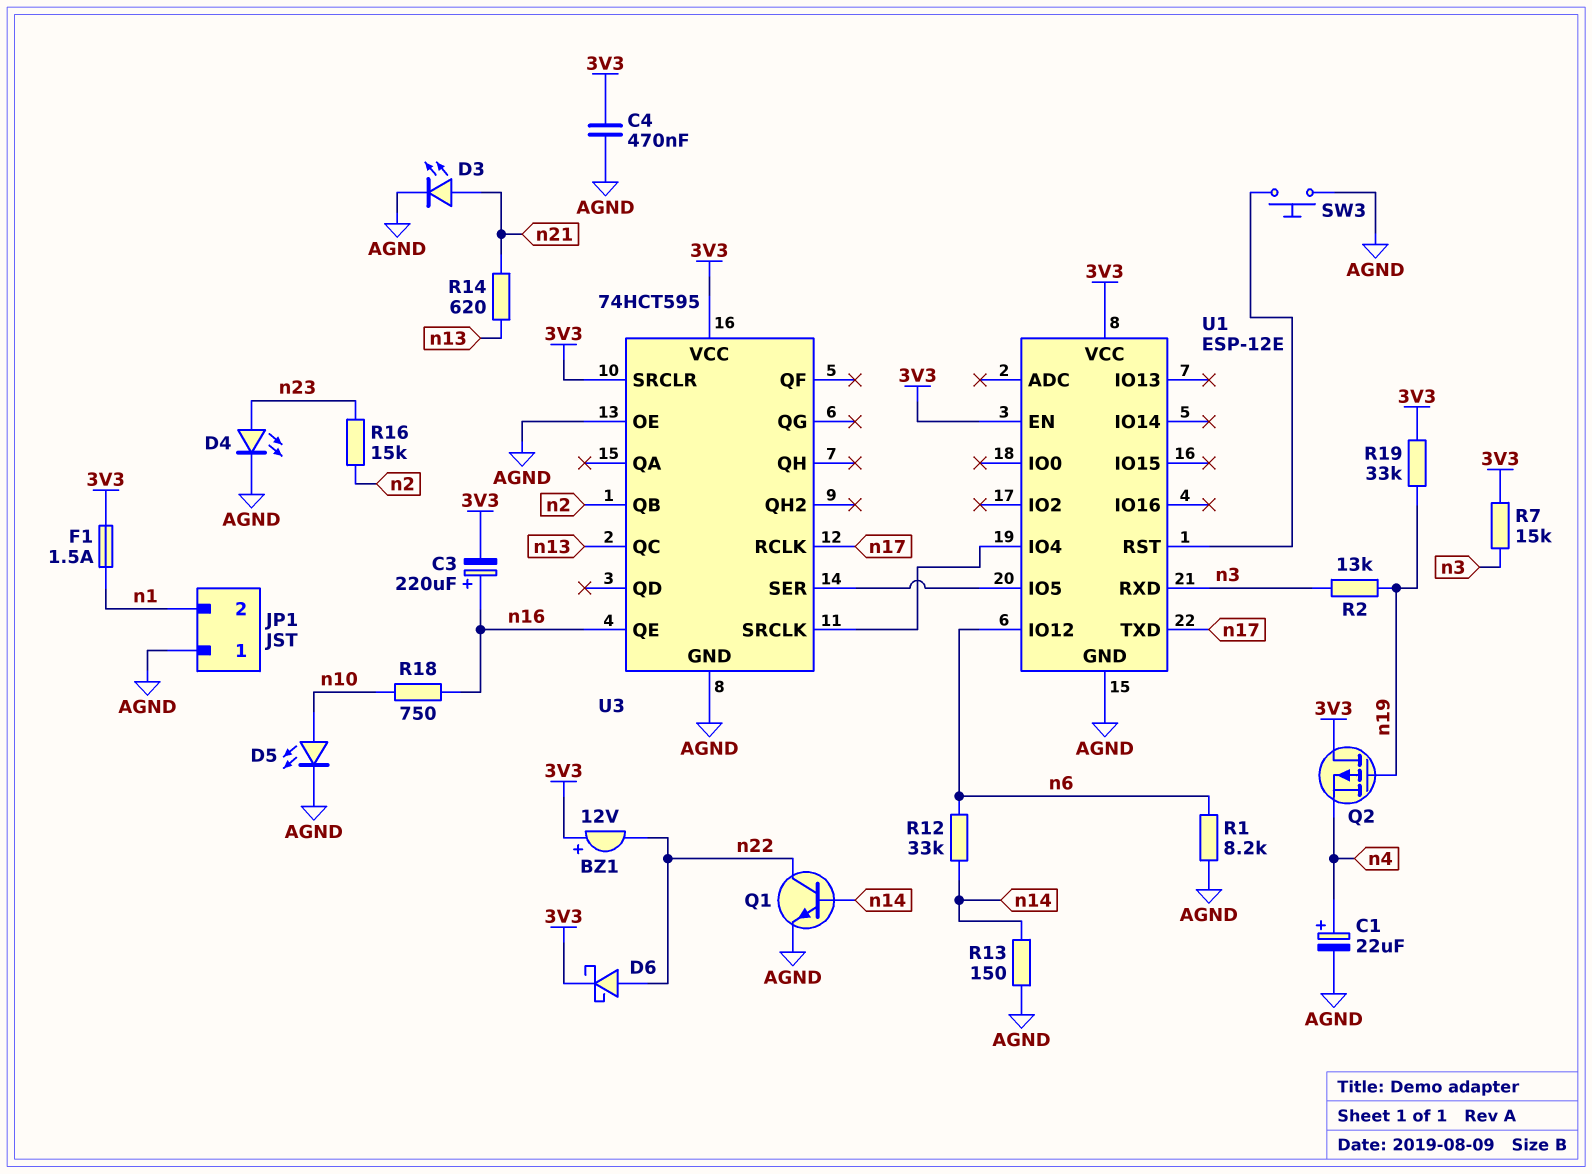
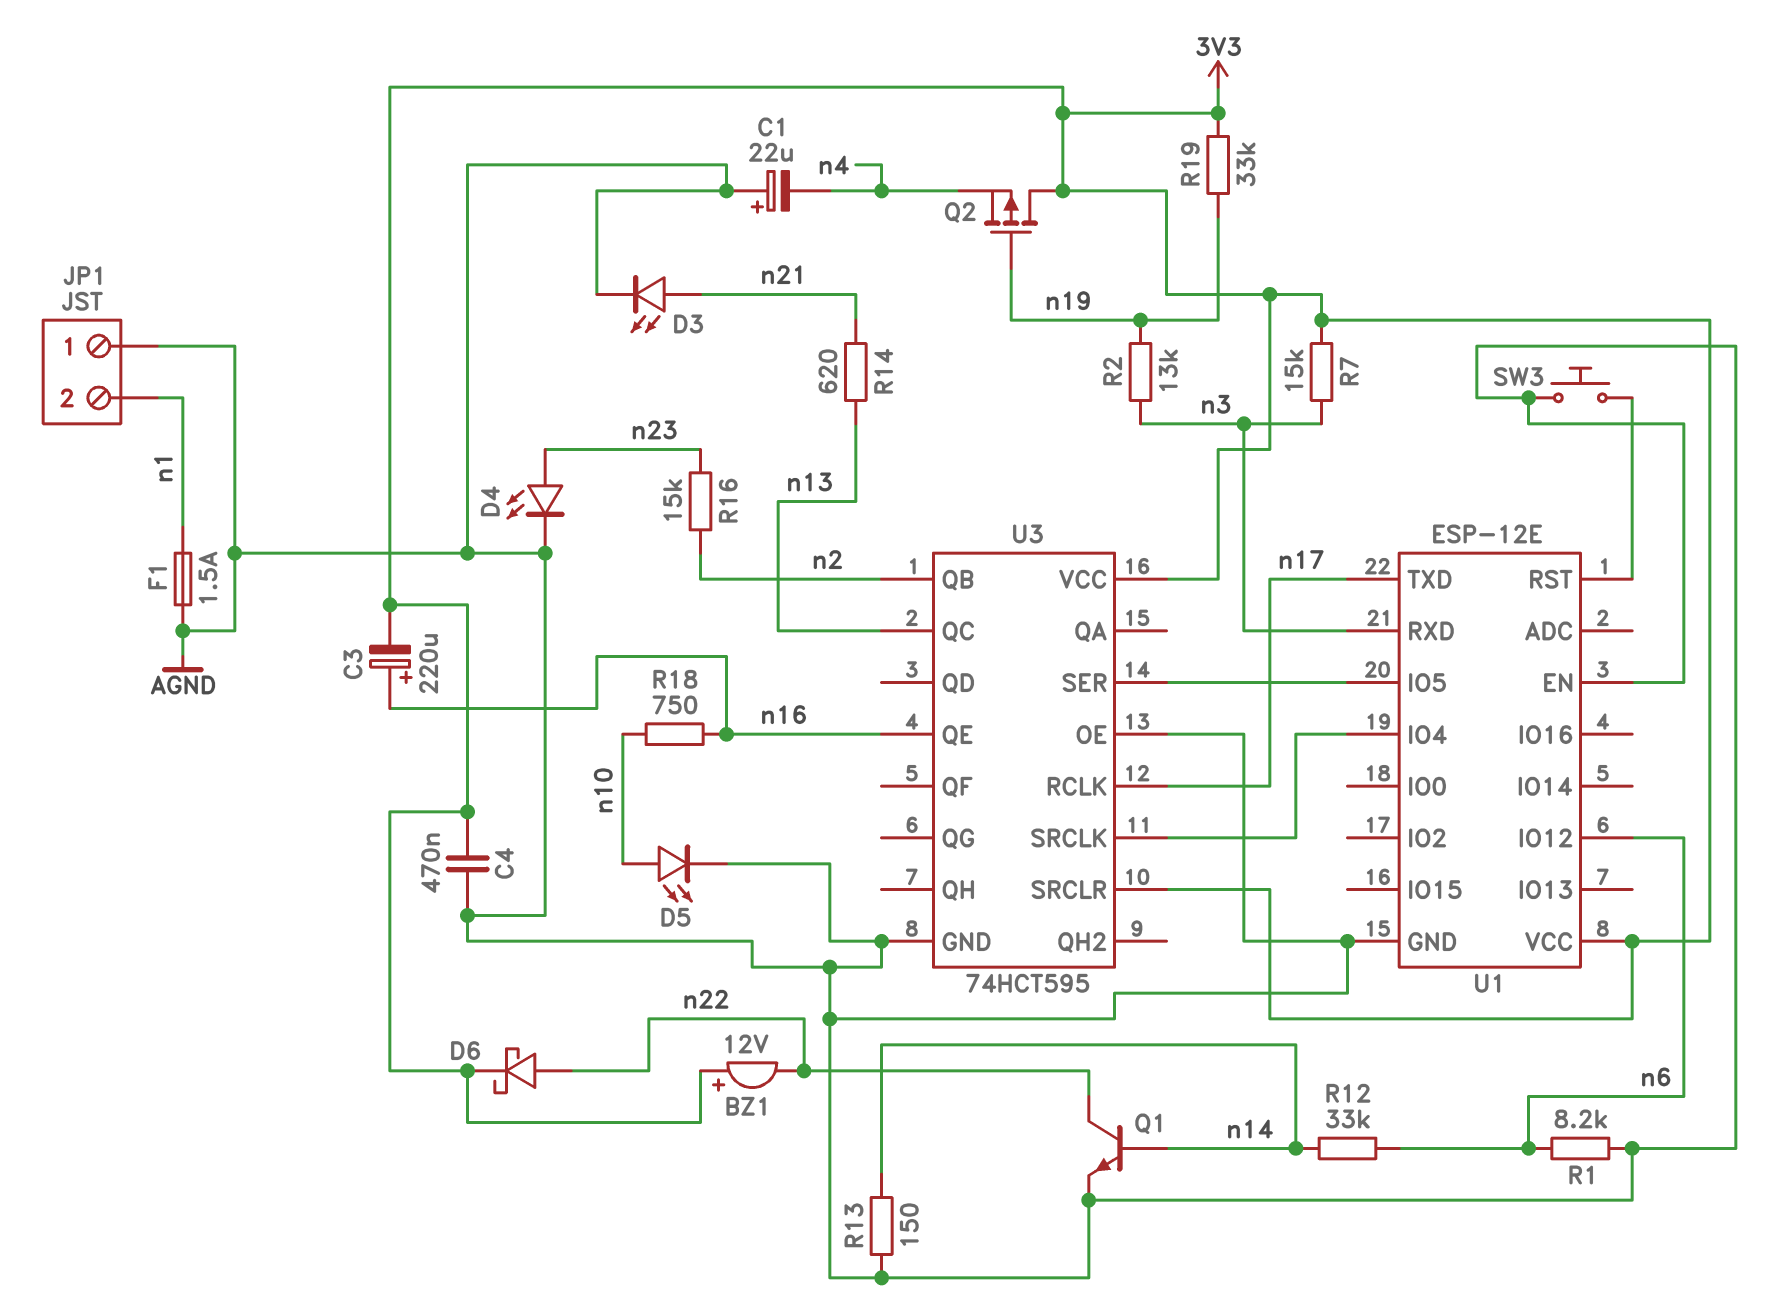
C1: 22uF (plus n4, minus AGND) -> 22uF (plus AGND, minus n4)
F1: 1.5A (3V3, n1) -> 1.5A (AGND, n1)
U1 pin EN: 3V3 -> AGND

